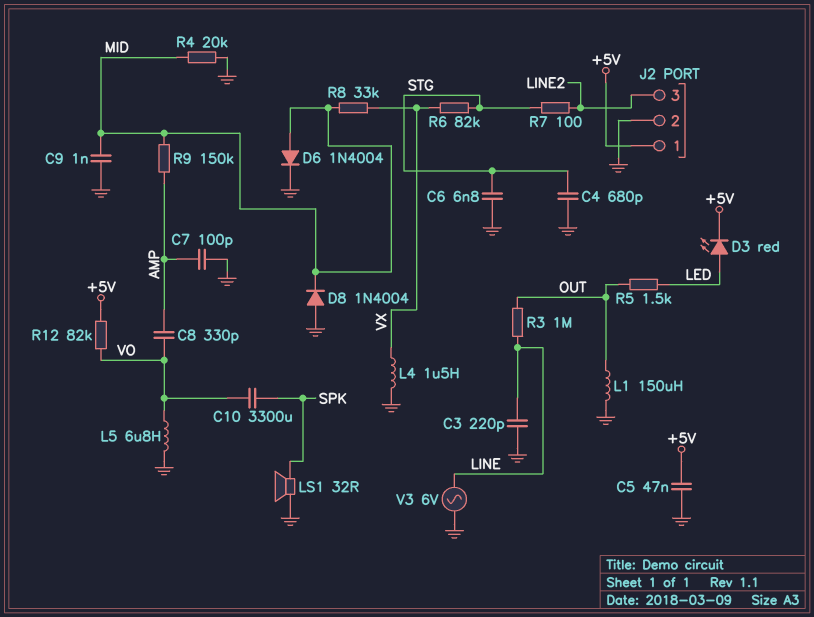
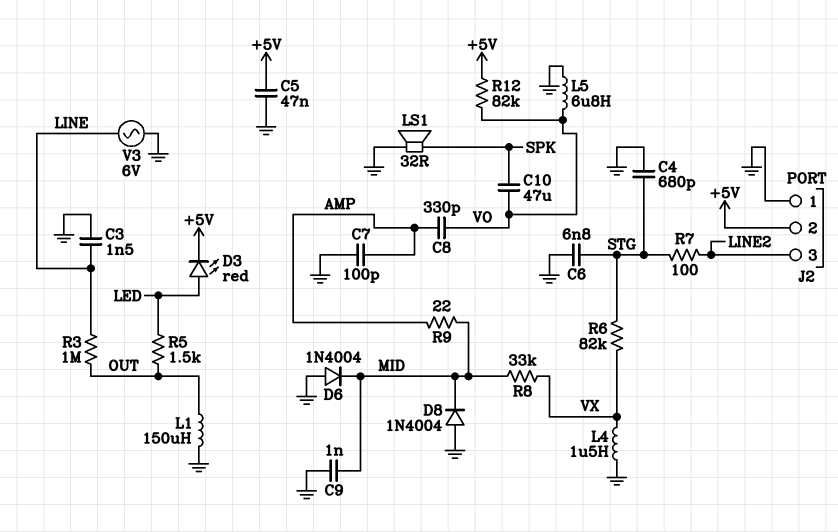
C3: 220pF (GND, LINE) -> 1.5nF (GND, LINE)
C10: 3300uF (SPK, VO) -> 47uF (SPK, VO)
D6: diode 1N4004 (A MID, K GND) -> diode 1N4004 (A GND, K MID)
J2 pin 1: +5V -> GND
J2 pin 2: GND -> +5V
R4: 20k (GND, MID) -> none
R9: 150k (AMP, MID) -> 22 (AMP, MID)

